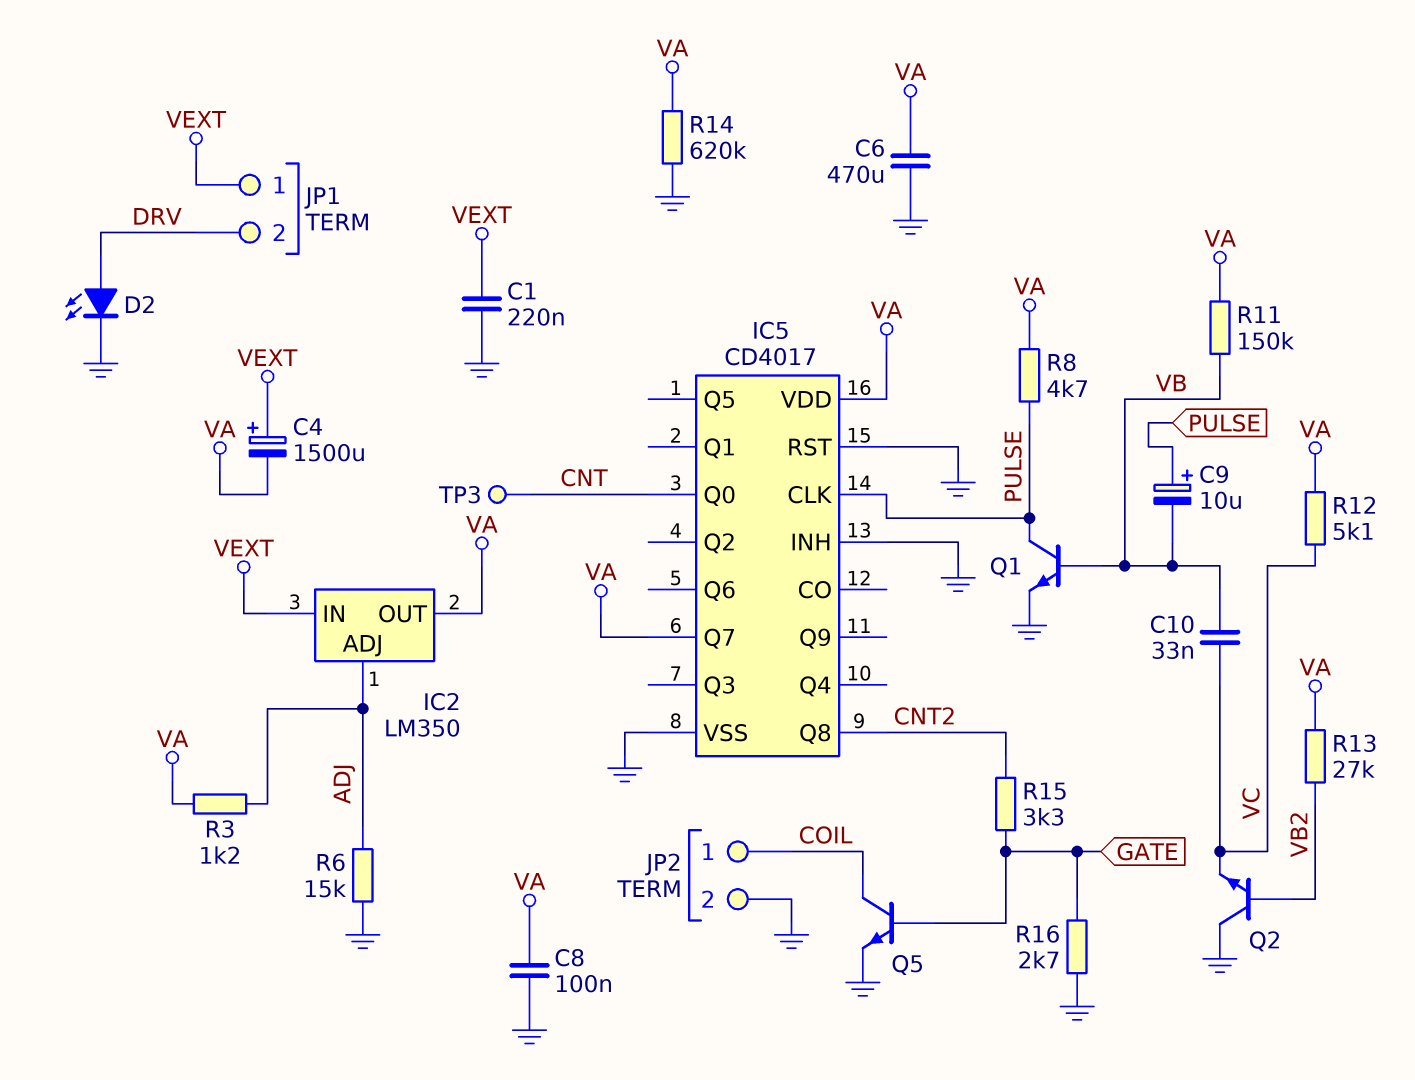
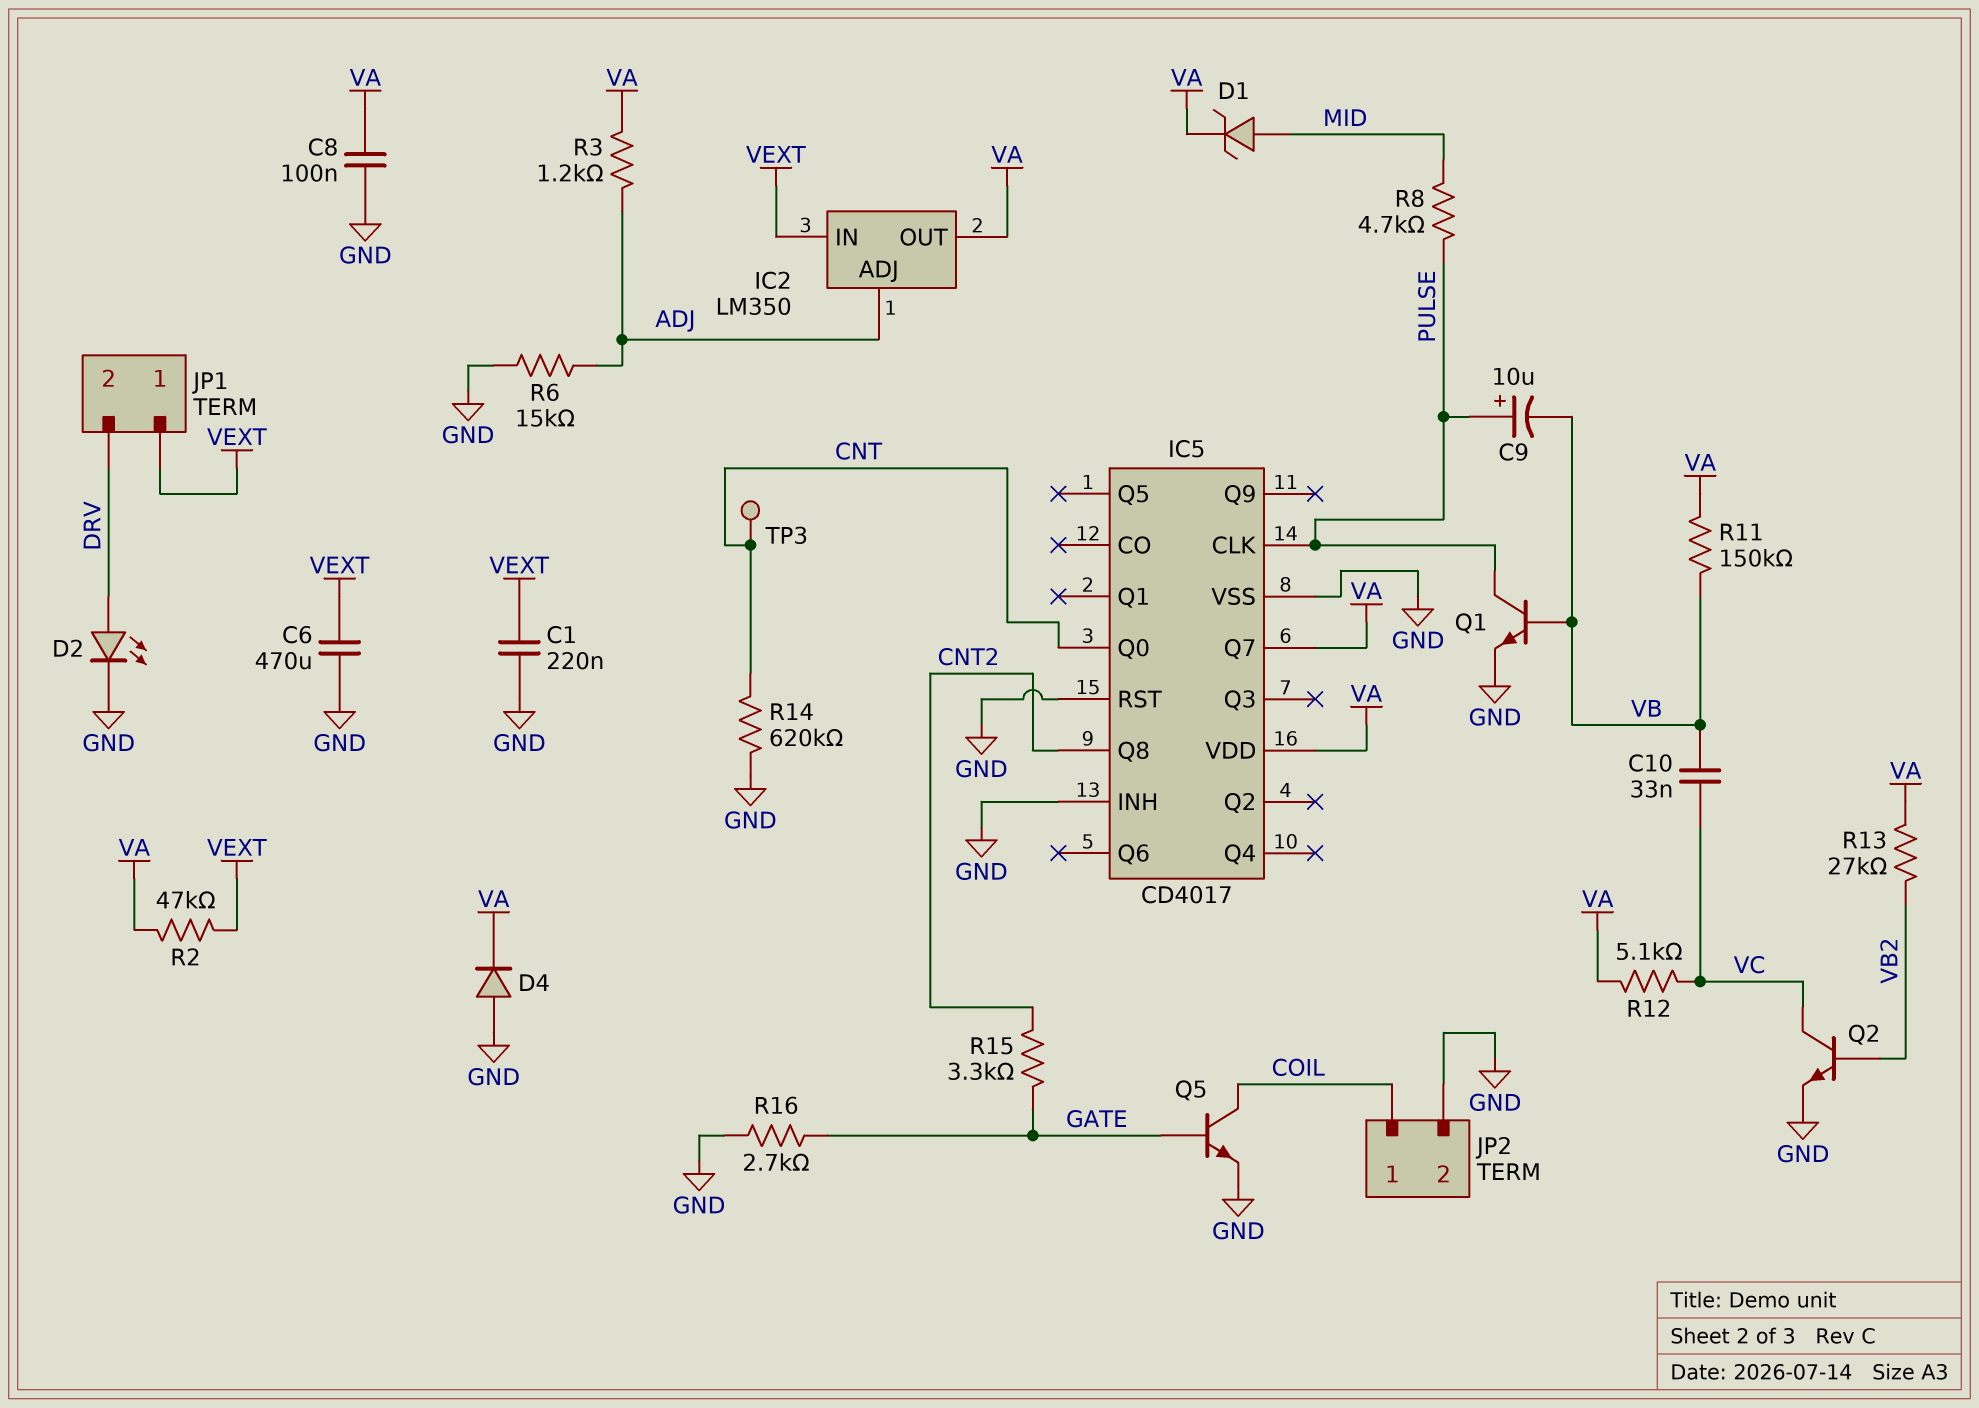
C4: 1500uF (plus VEXT, minus VA) -> none
C6: 470uF (GND, VA) -> 470uF (GND, VEXT)
D1: none -> zener (A MID, K VA)
D4: none -> diode (A GND, K VA)
Q2: NPN (B VB2, C GND, E VC) -> NPN (B VB2, C VC, E GND)
R2: none -> 47k (VA, VEXT)
R8: 4.7k (PULSE, VA) -> 4.7k (MID, PULSE)
R14: 620k (GND, VA) -> 620k (CNT, GND)

